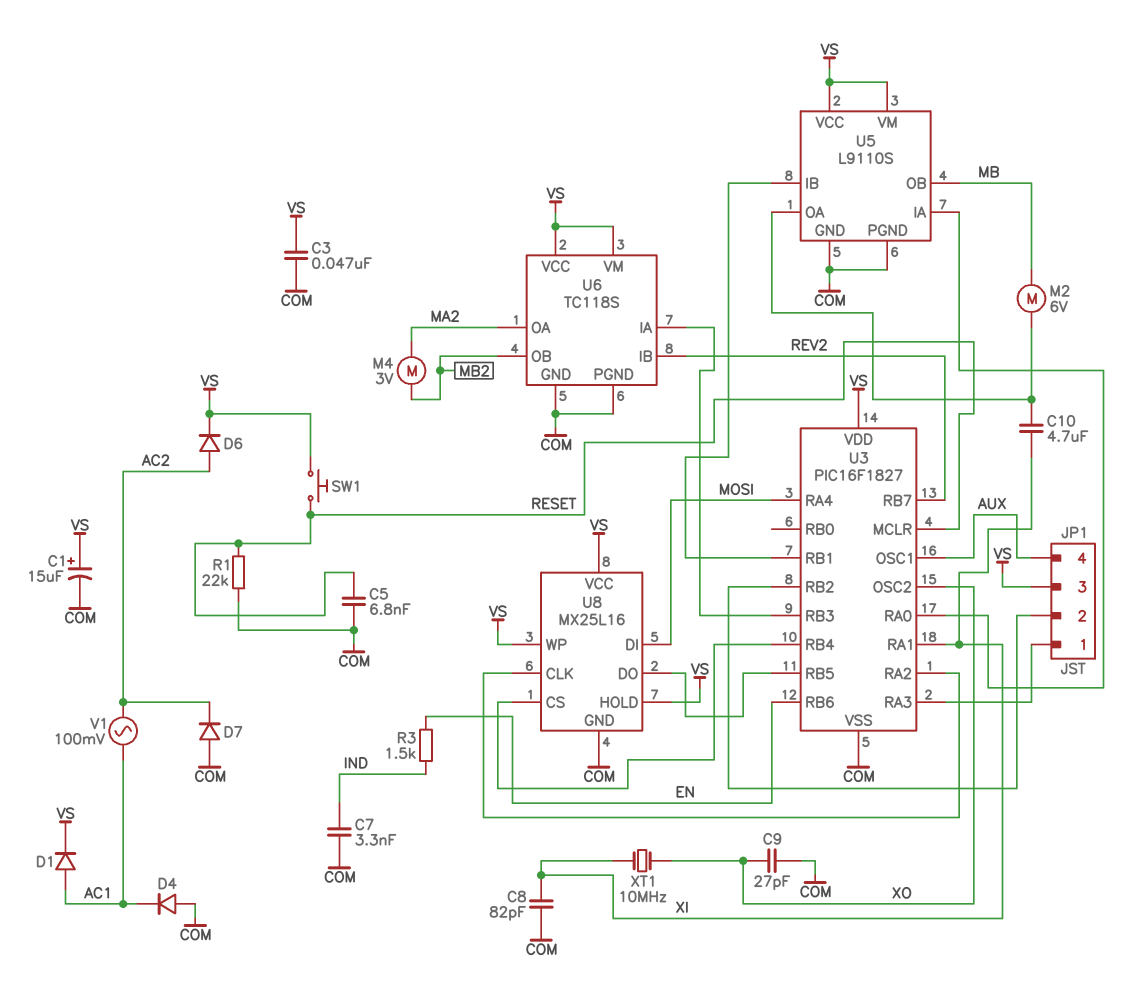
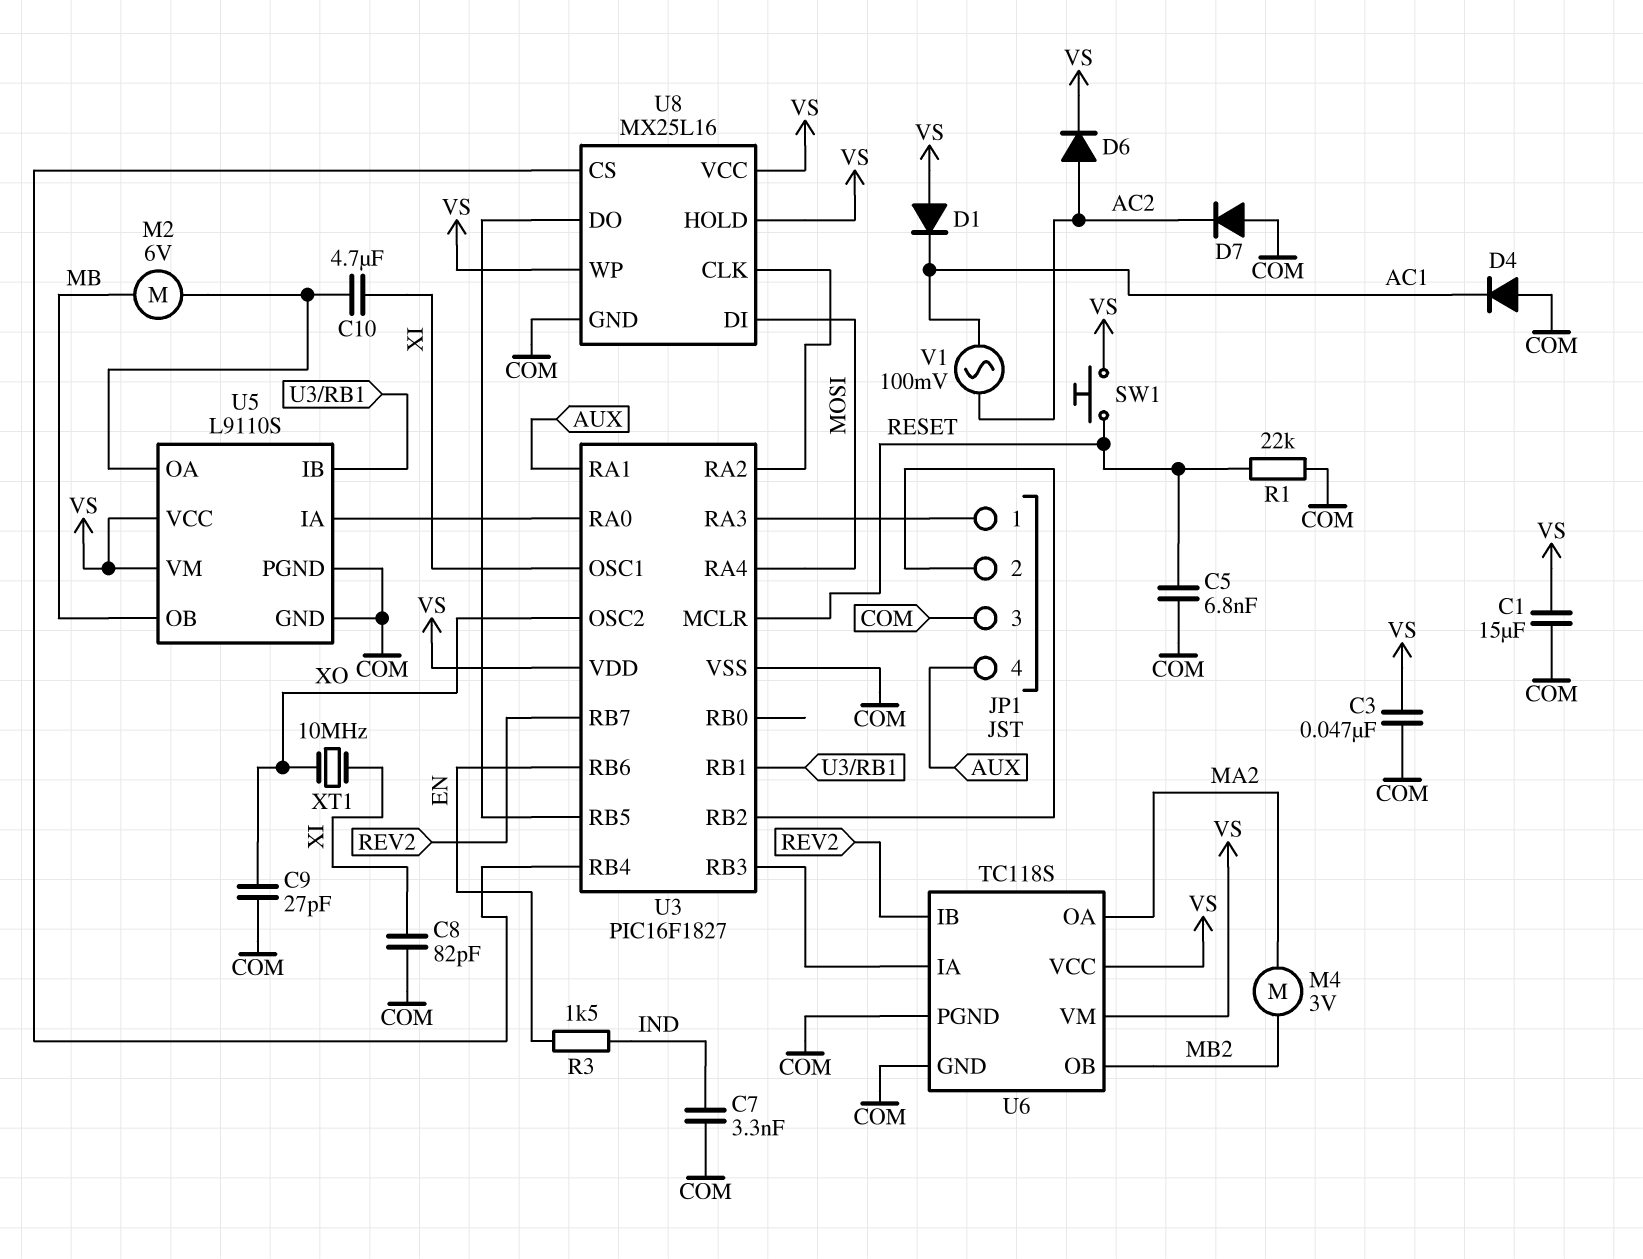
C1: 15uF (plus VS, minus COM) -> 15uF (COM, VS)
D1: diode (A AC1, K VS) -> diode (A VS, K AC1)
JP1 pin 3: VS -> COM
U3 pin OSC1: AUX -> XI
U3 pin RA1: XI -> AUX

